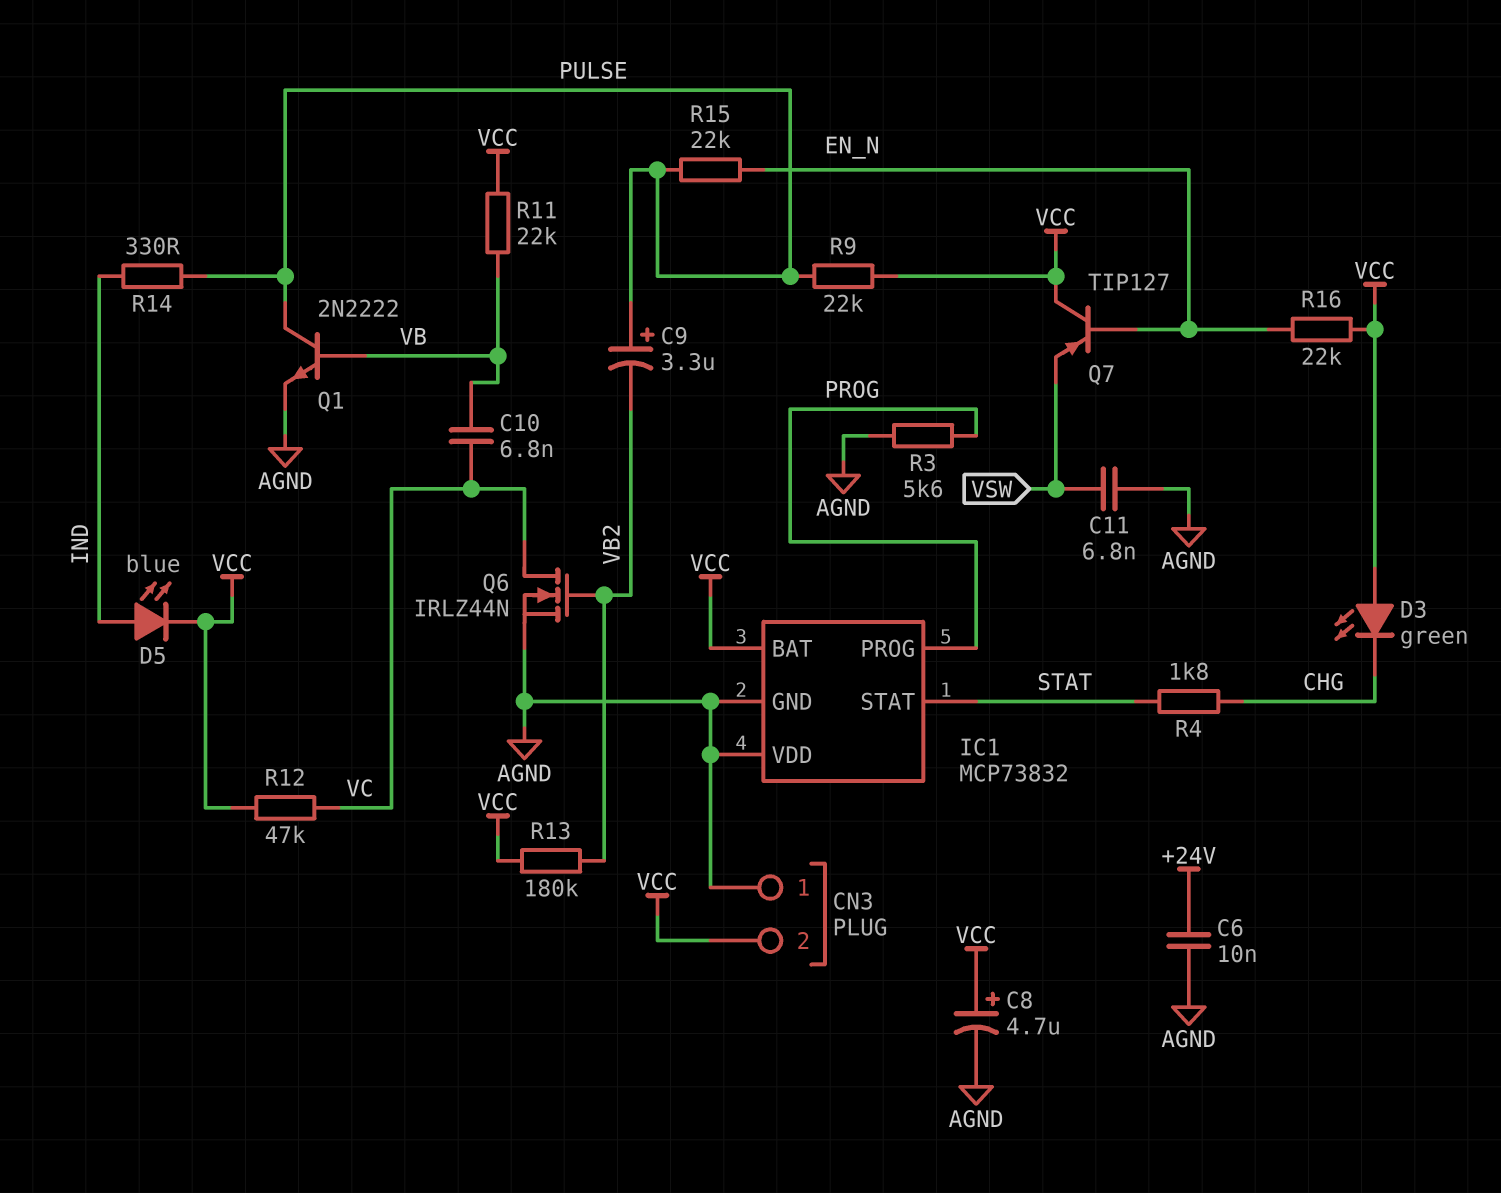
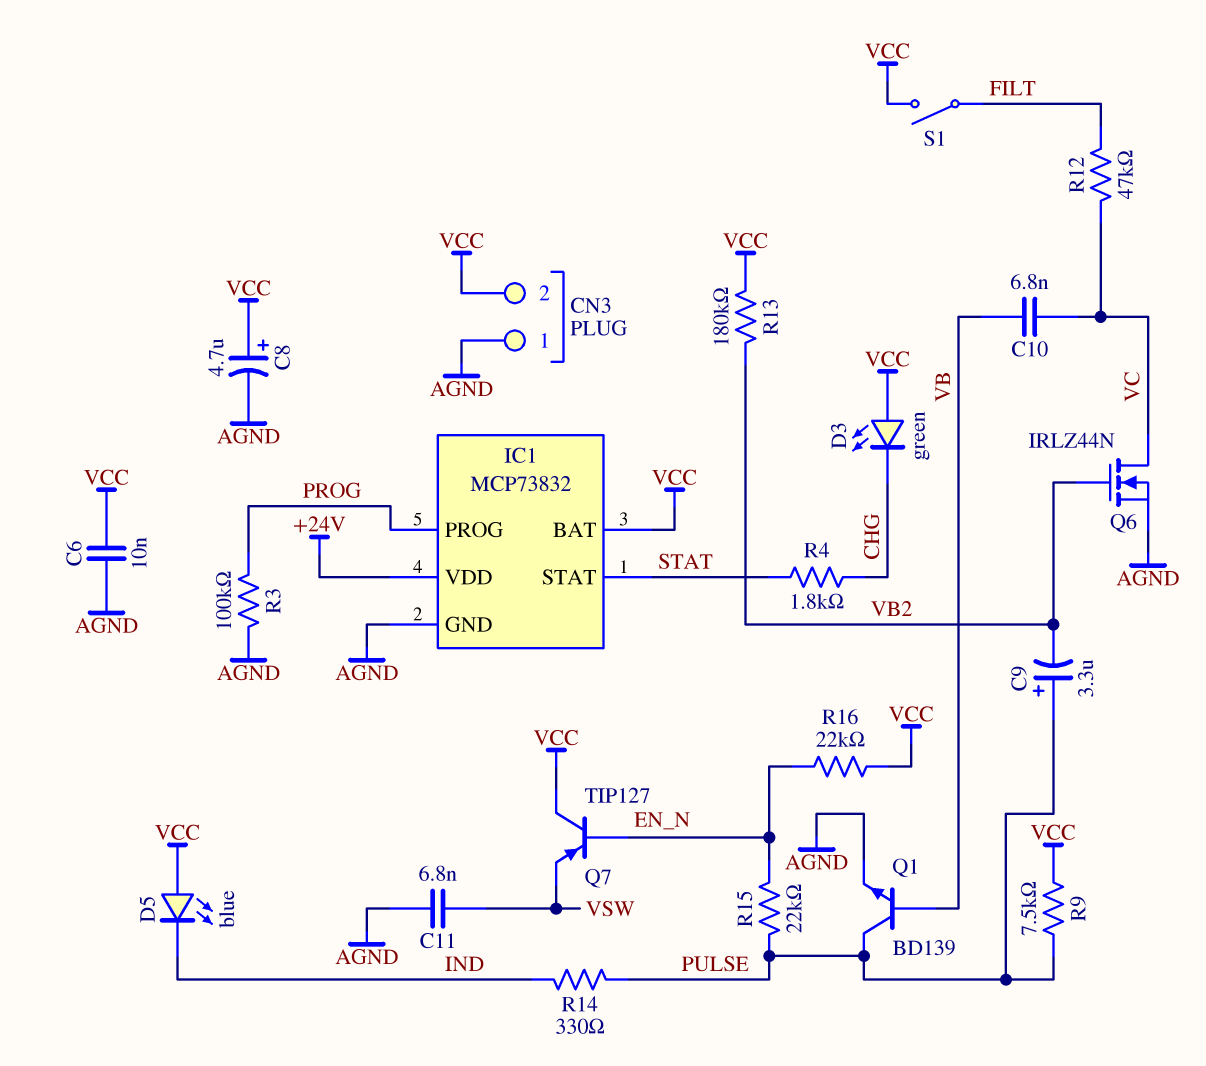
C6: 10nF (+24V, AGND) -> 10nF (AGND, VCC)
D5: LED blue (A IND, K VCC) -> LED blue (A VCC, K IND)
IC1 pin VDD: AGND -> +24V
Q1: NPN 2N2222 (B VB, C PULSE, E AGND) -> NPN BD139 (B VB, C PULSE, E AGND)
R3: 5.6k (AGND, PROG) -> 100k (AGND, PROG)
R9: 22k (PULSE, VCC) -> 7.5k (PULSE, VCC)
R11: 22k (VB, VCC) -> none
R12: 47k (VC, VCC) -> 47k (FILT, VC)
S1: none -> switch (FILT, VCC)

